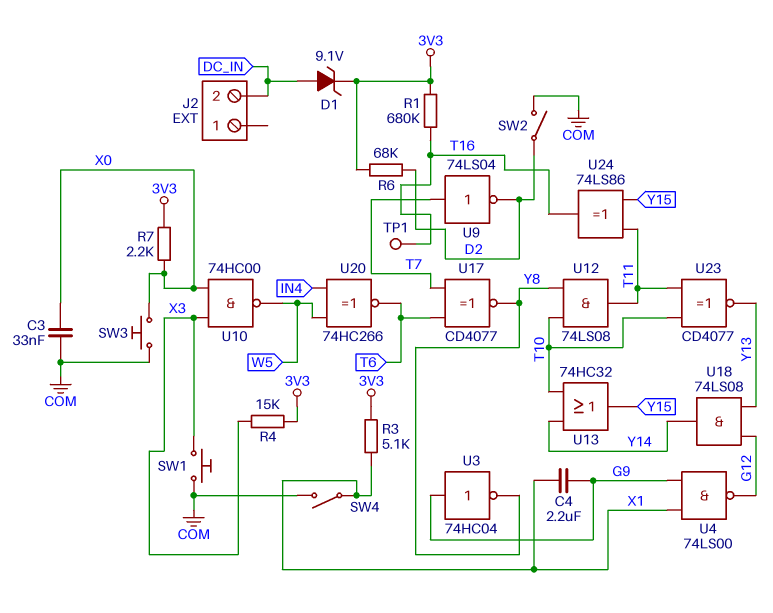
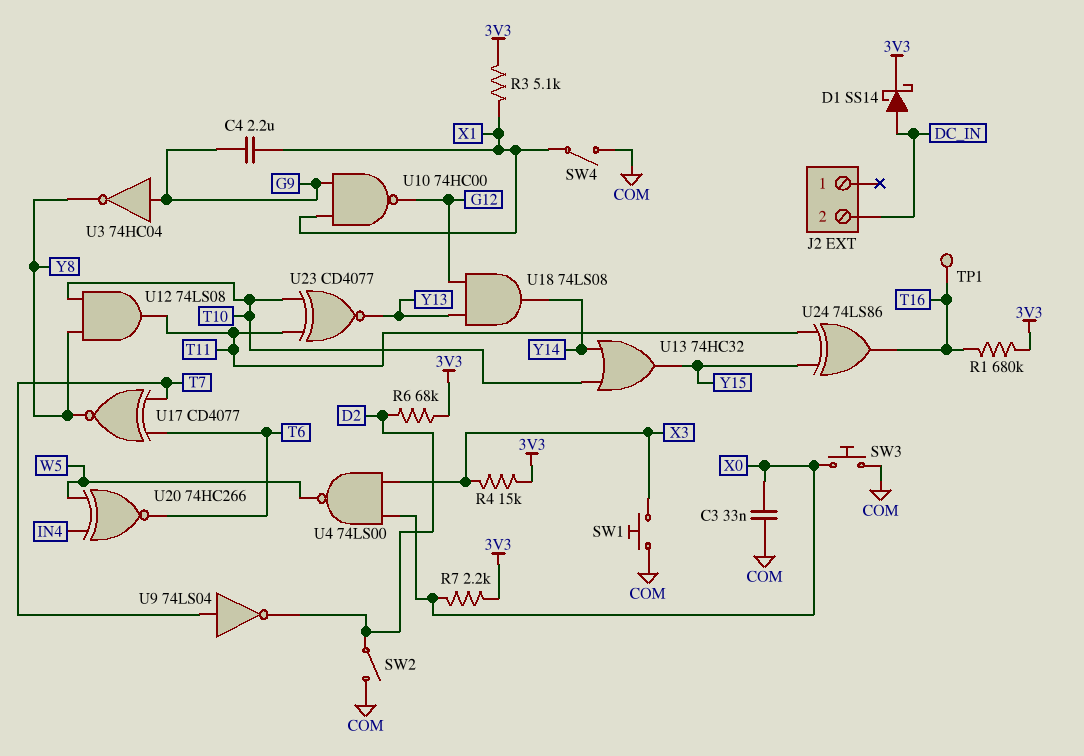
D1: zener 9.1V (A DC_IN, K 3V3) -> schottky SS14 (A DC_IN, K 3V3)
U4: NAND 74LS00 (in G9, in X1, out G12) -> NAND 74LS00 (in X0, in X3, out W5)
U10: NAND 74HC00 (in X0, in X3, out W5) -> NAND 74HC00 (in G9, in X1, out G12)

